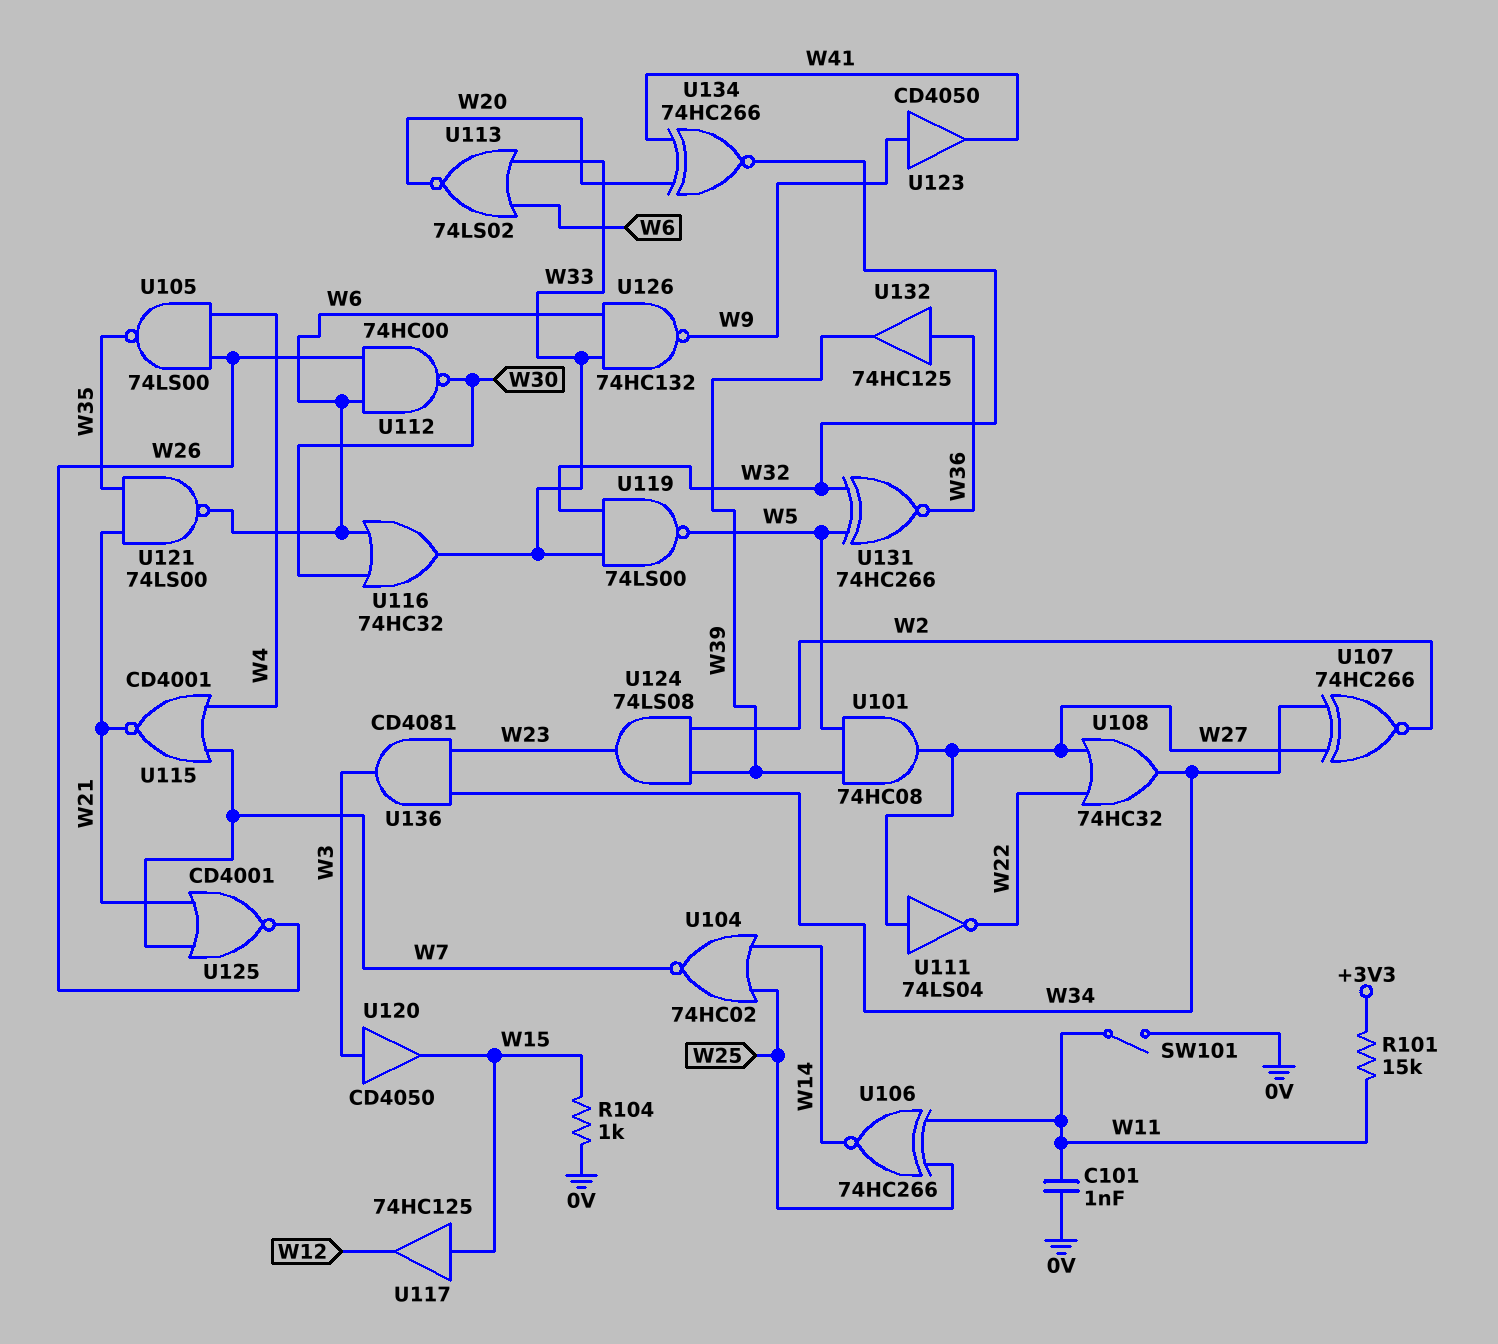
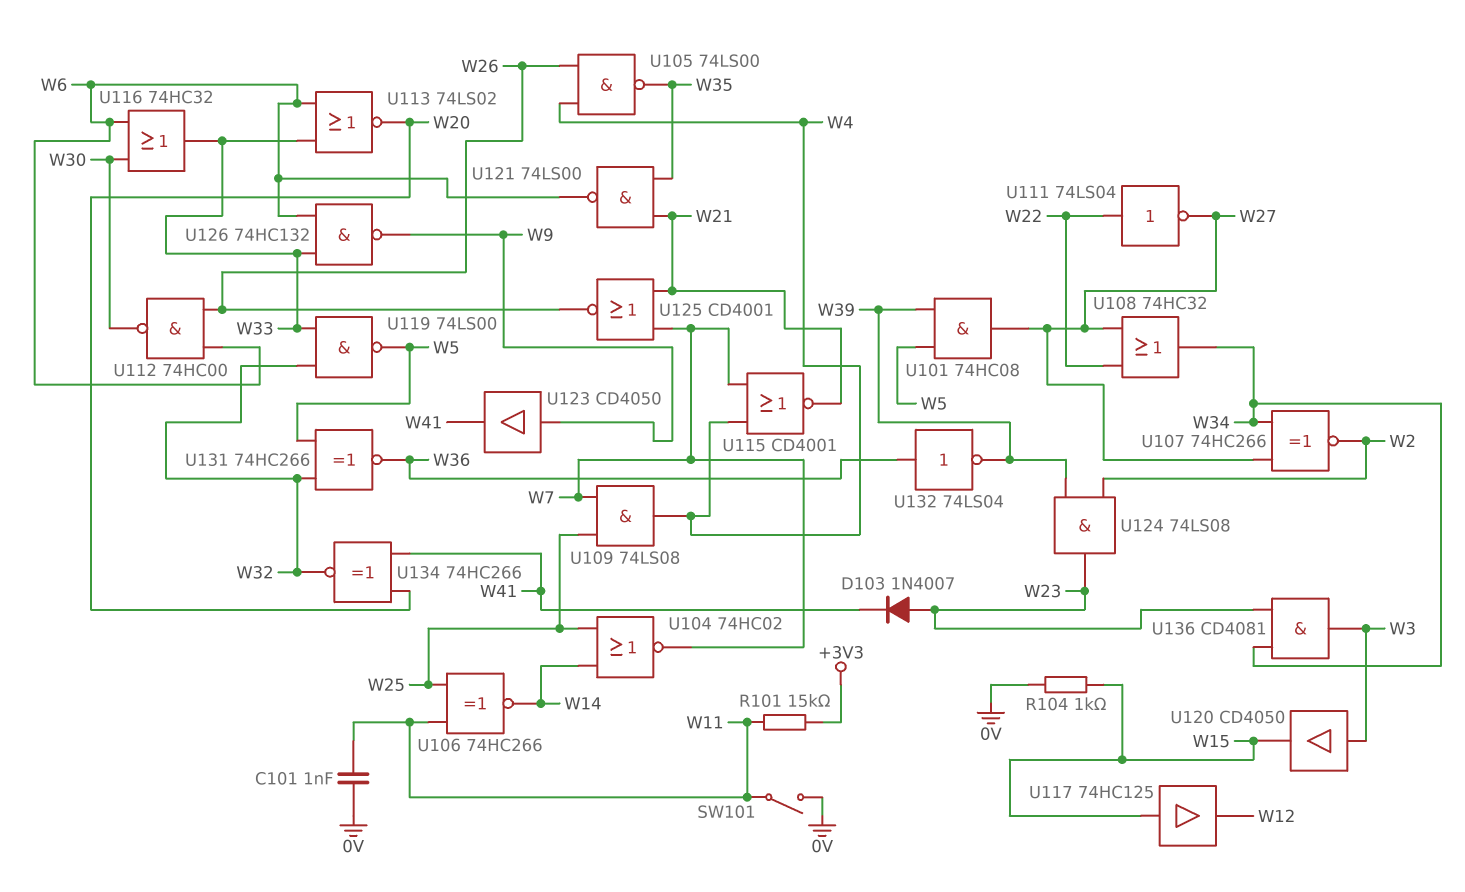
D103: none -> diode 1N4007 (A W23, K W41)
U109: none -> AND 74LS08 (in W7, in W25, out W4)
U111: NOT 74LS04 (in W27, out W22) -> NOT 74LS04 (in W22, out W27)
U132: buffer 74HC125 (in W36, out W39) -> NOT 74LS04 (in W36, out W39)

